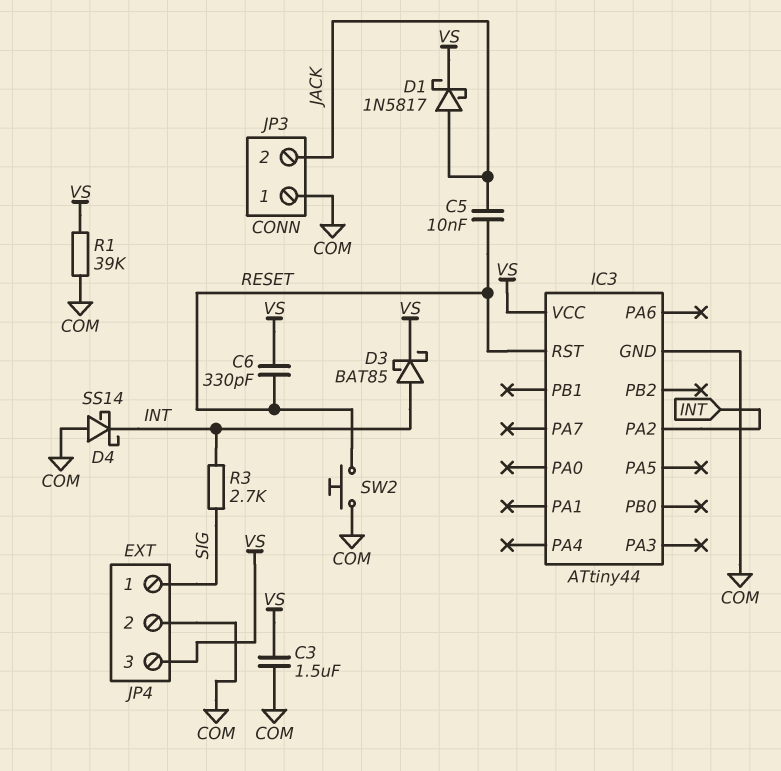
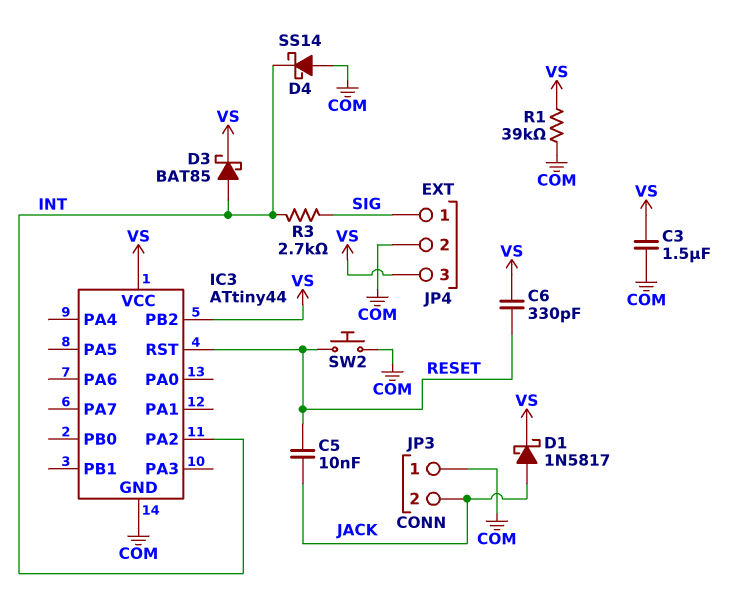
IC3 pin PB2: none -> VS

